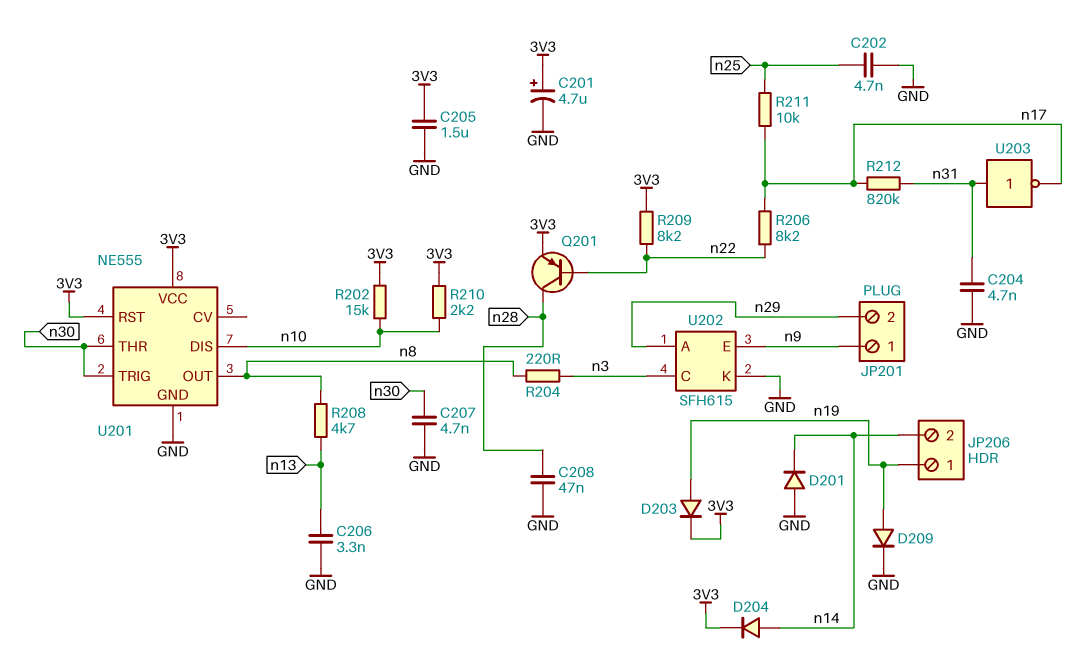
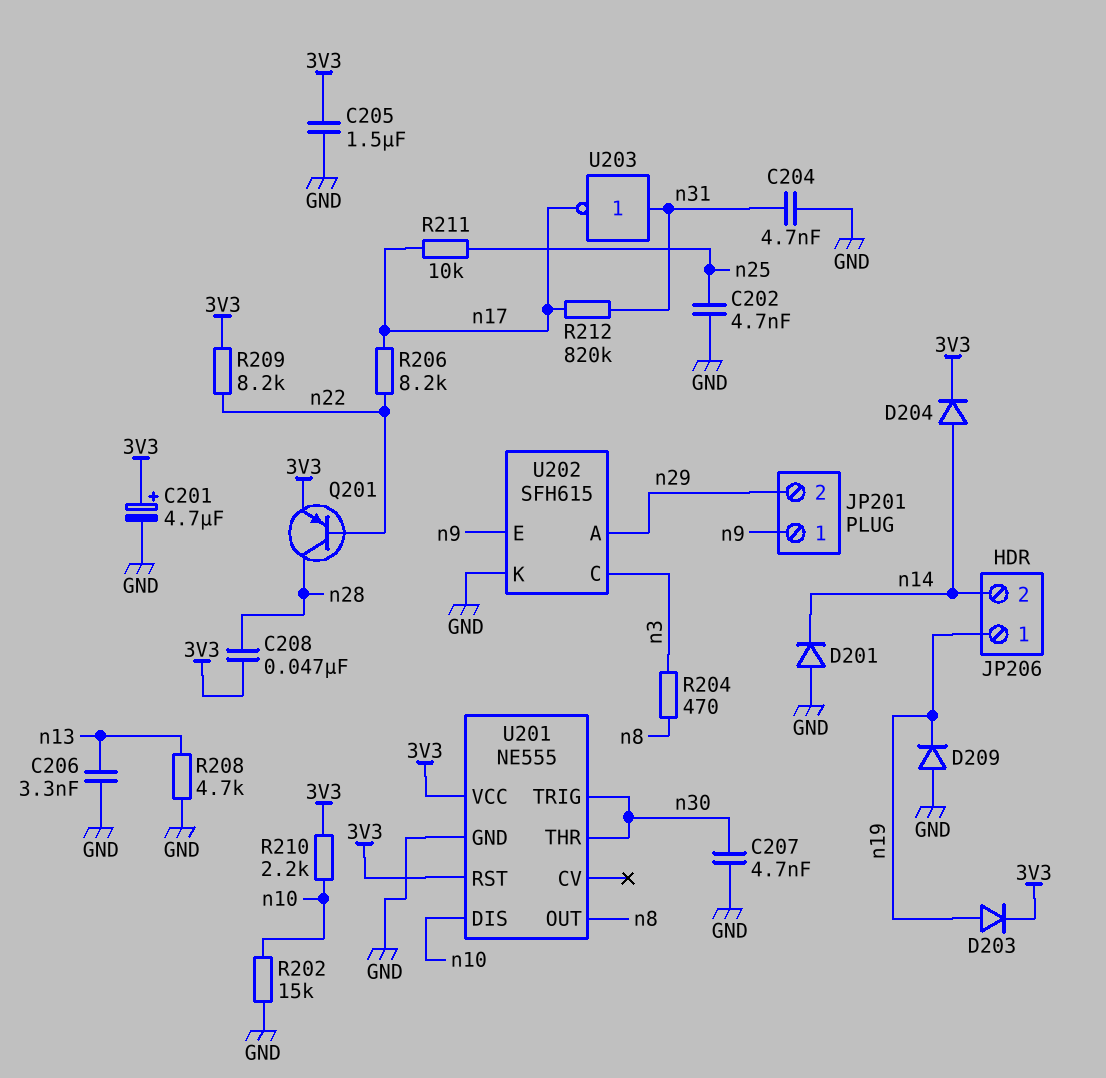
C208: 47nF (GND, n28) -> 47nF (3V3, n28)
D209: diode (A n19, K GND) -> diode (A GND, K n19)
R202: 15k (3V3, n10) -> 15k (GND, n10)
R204: 220 (n3, n8) -> 470 (n3, n8)
R208: 4.7k (n8, n13) -> 4.7k (GND, n13)

